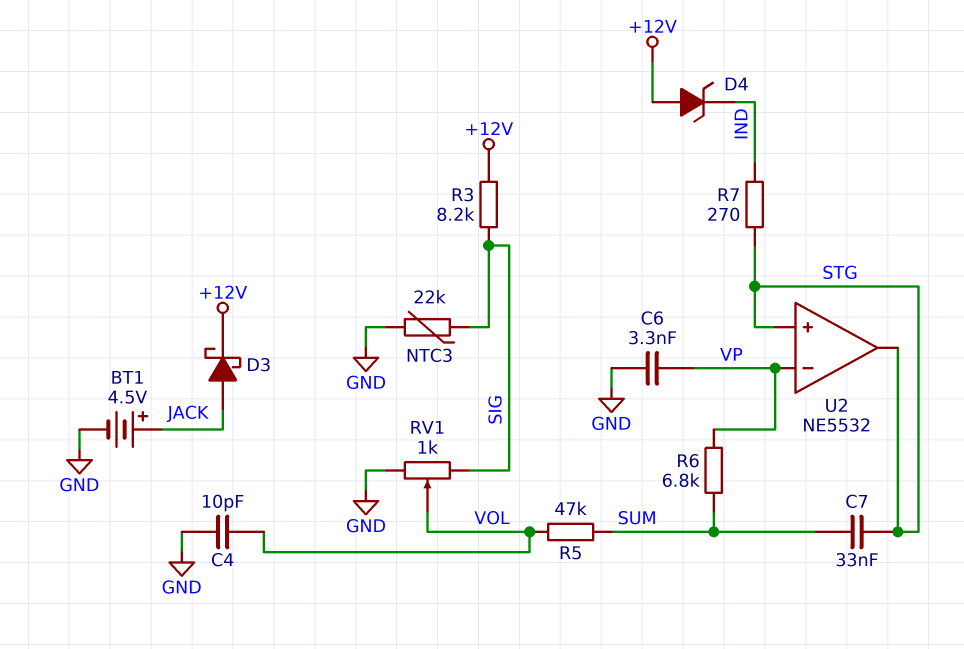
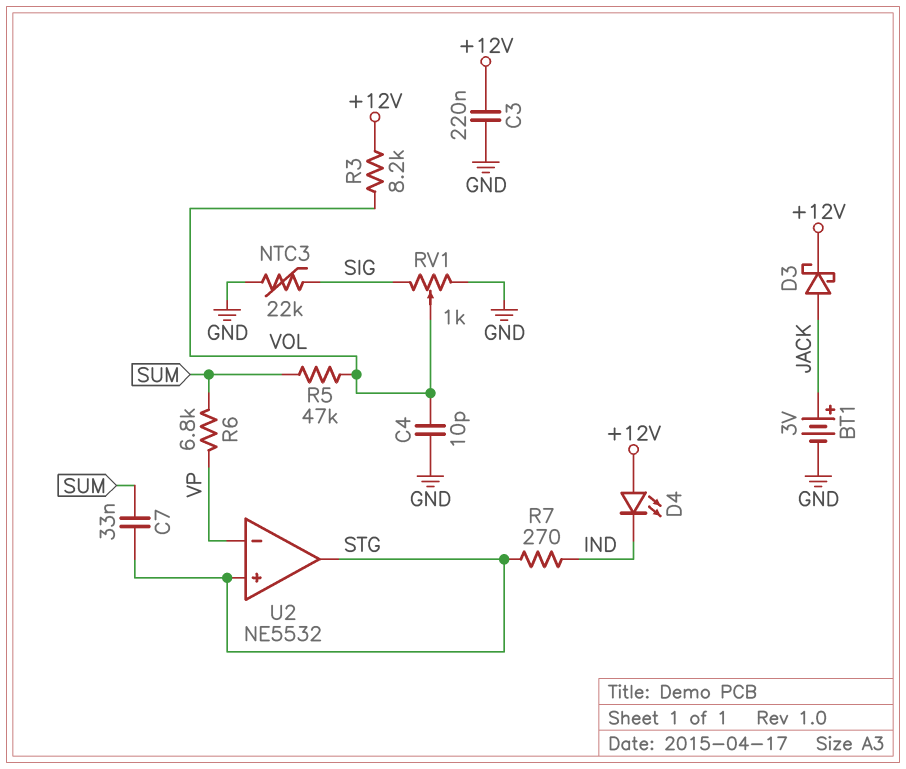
BT1: 4.5V (plus JACK, minus GND) -> 3V (plus JACK, minus GND)
C3: none -> 220nF (+12V, GND)
C6: 3.3nF (GND, VP) -> none
D4: zener (A +12V, K IND) -> LED (A +12V, K IND)
R3: 8.2k (+12V, SIG) -> 8.2k (+12V, VOL)

